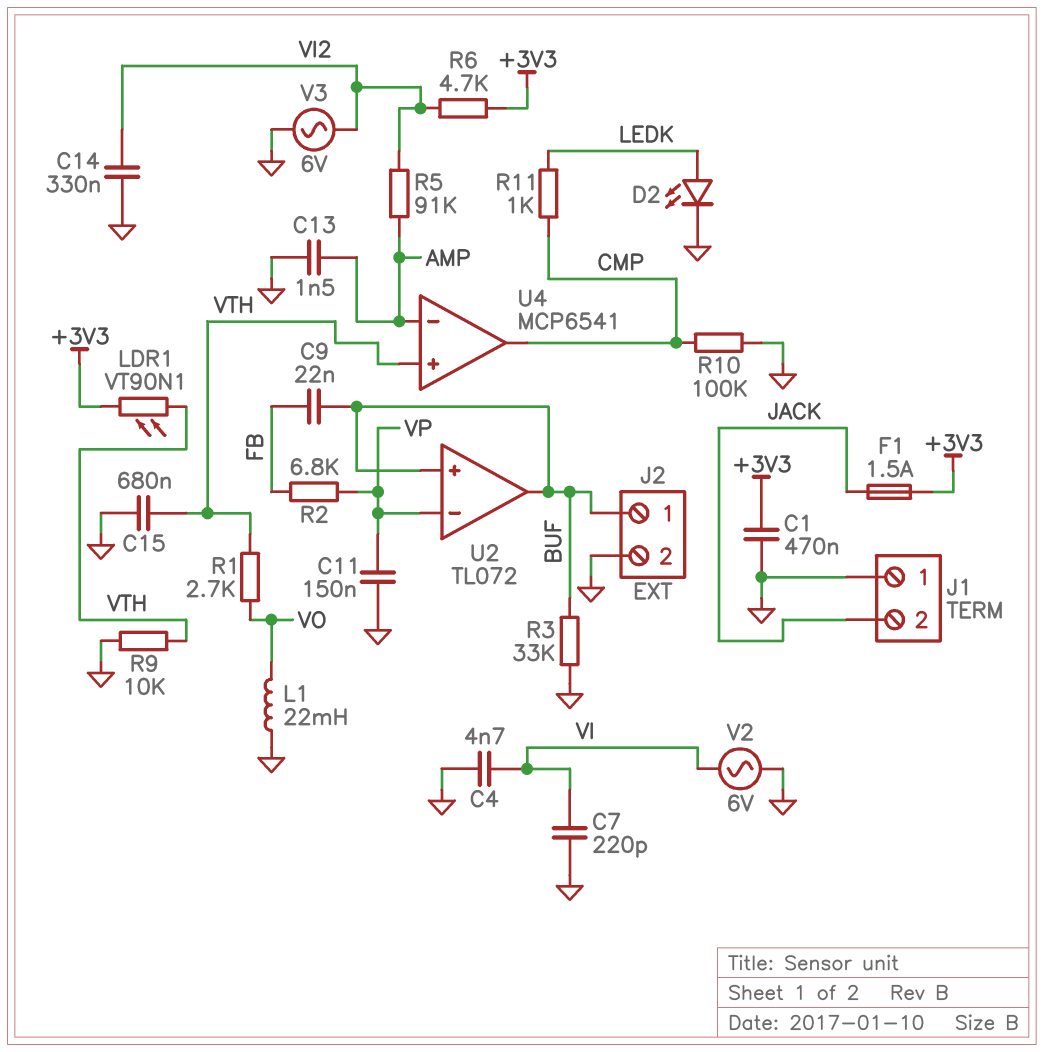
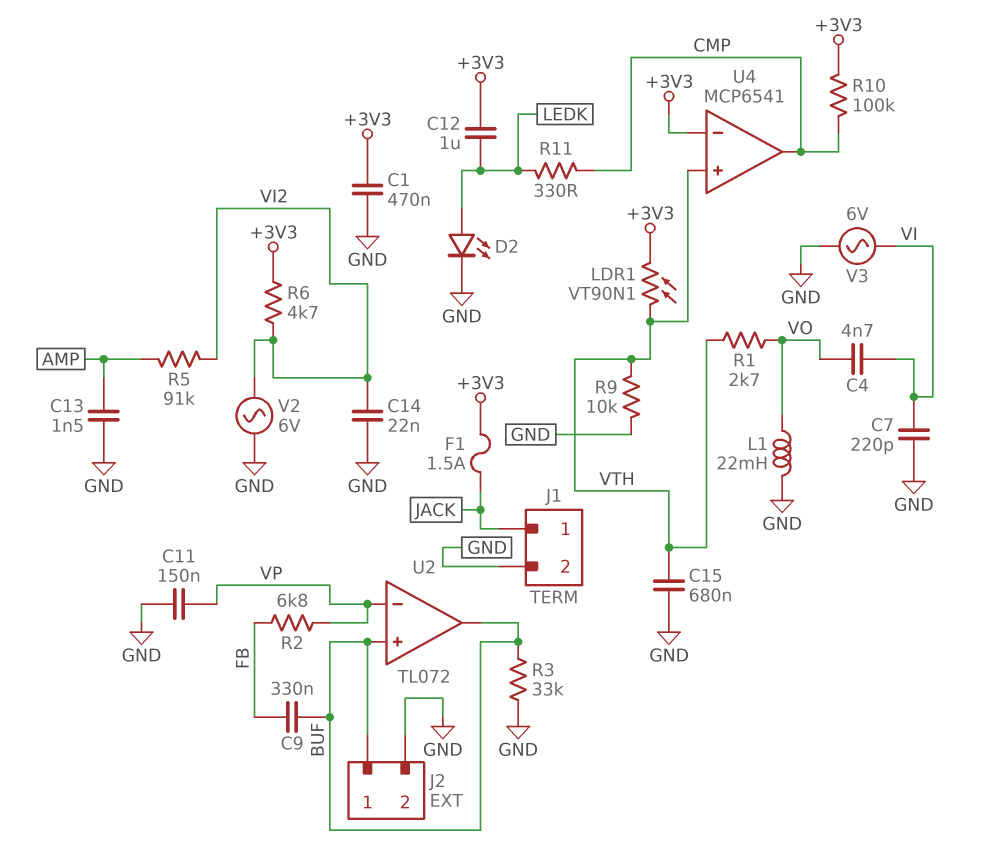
C4: 4.7nF (GND, VI) -> 4.7nF (VI, VO)
C9: 22nF (BUF, FB) -> 330nF (BUF, FB)
C12: none -> 1uF (+3V3, LEDK)
C14: 330nF (GND, VI2) -> 22nF (GND, VI2)
J1 pin 1: GND -> JACK
J1 pin 2: JACK -> GND
R10: 100k (CMP, GND) -> 100k (+3V3, CMP)
R11: 1k (CMP, LEDK) -> 330 (CMP, LEDK)
U4 pin in-: AMP -> +3V3
V2: AC 6V (GND, VI) -> AC 6V (GND, VI2)
V3: AC 6V (GND, VI2) -> AC 6V (GND, VI)

